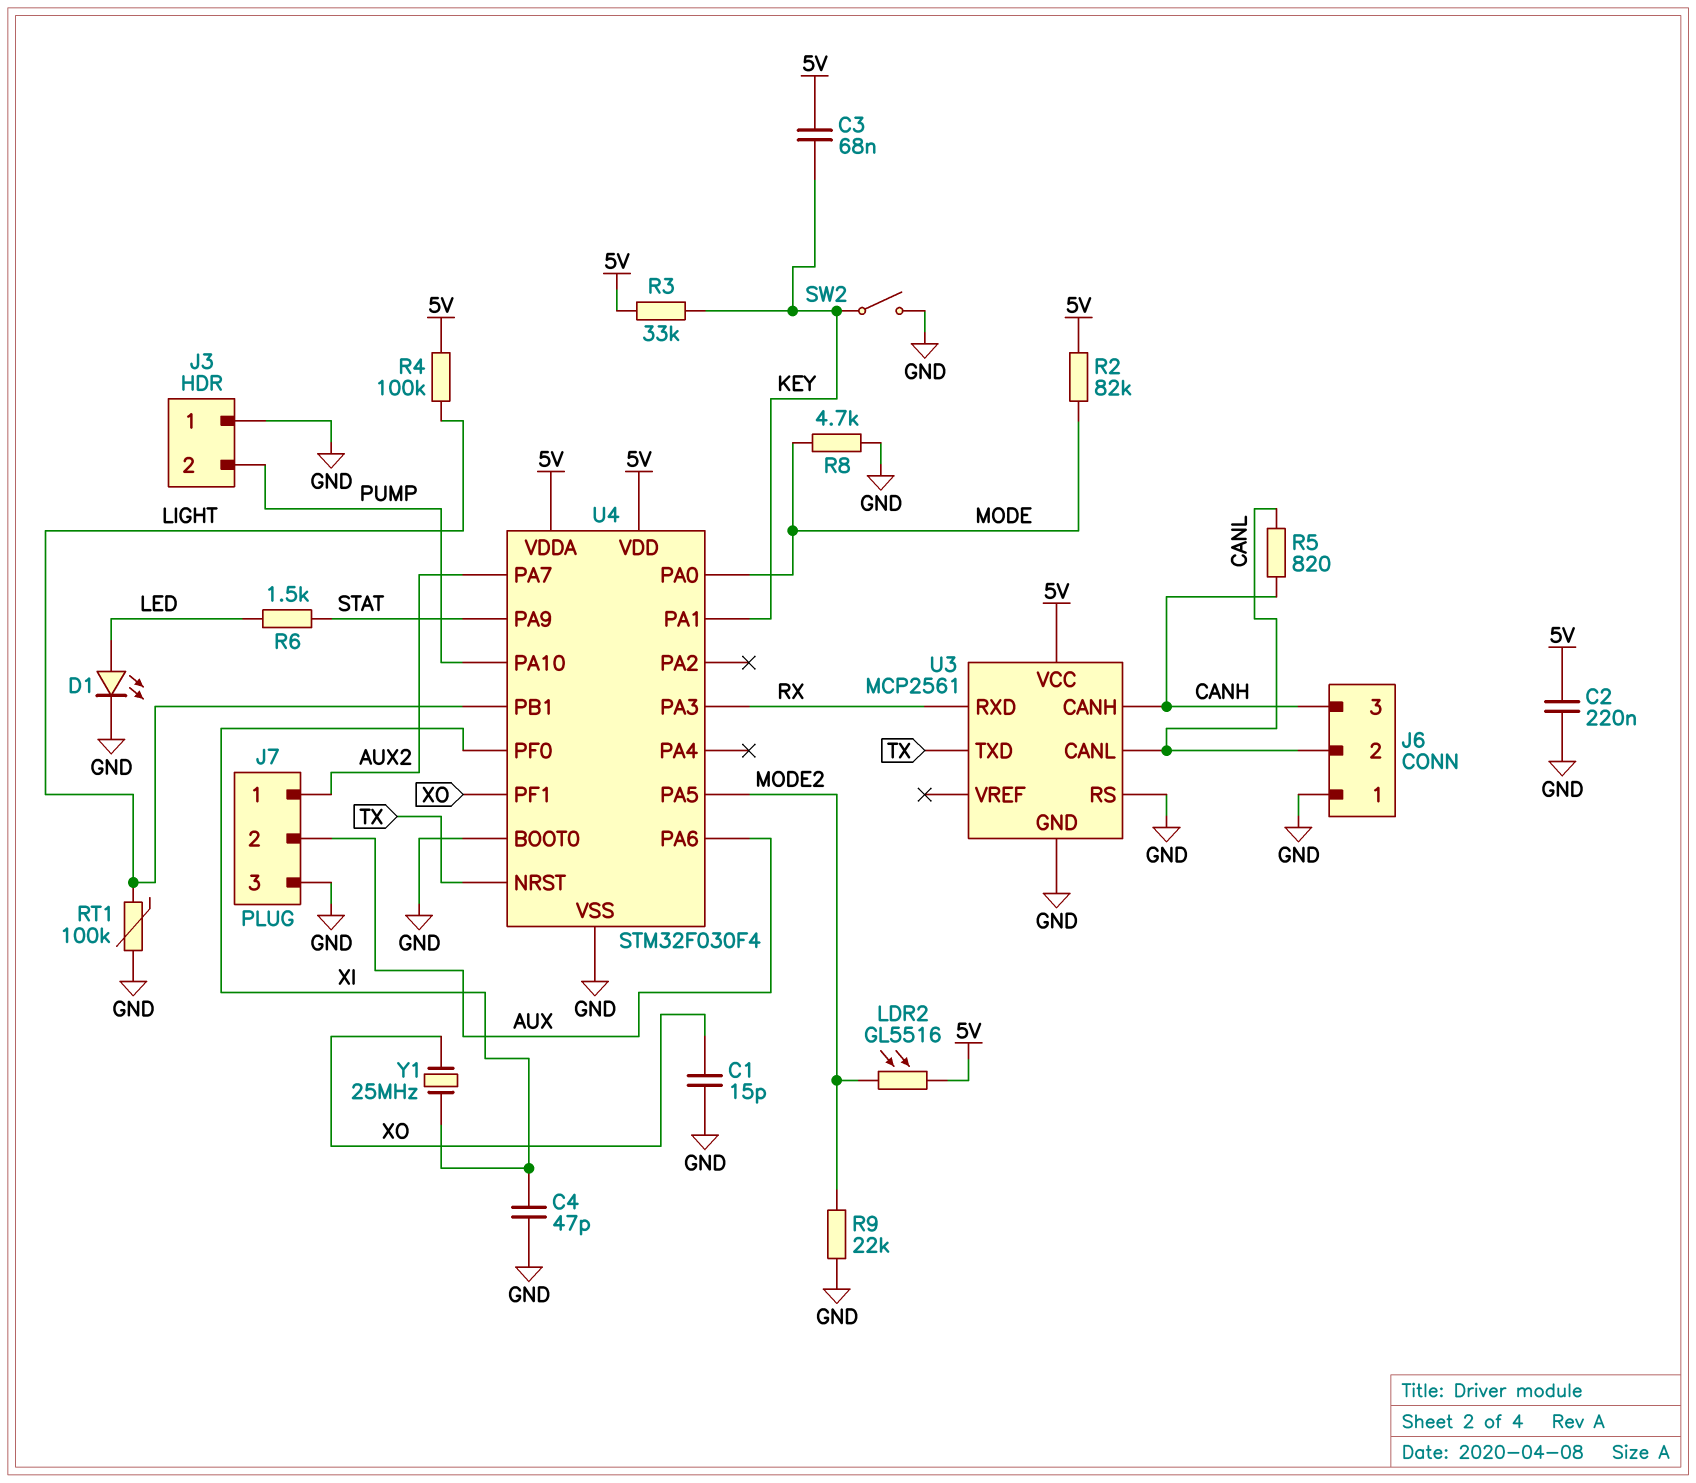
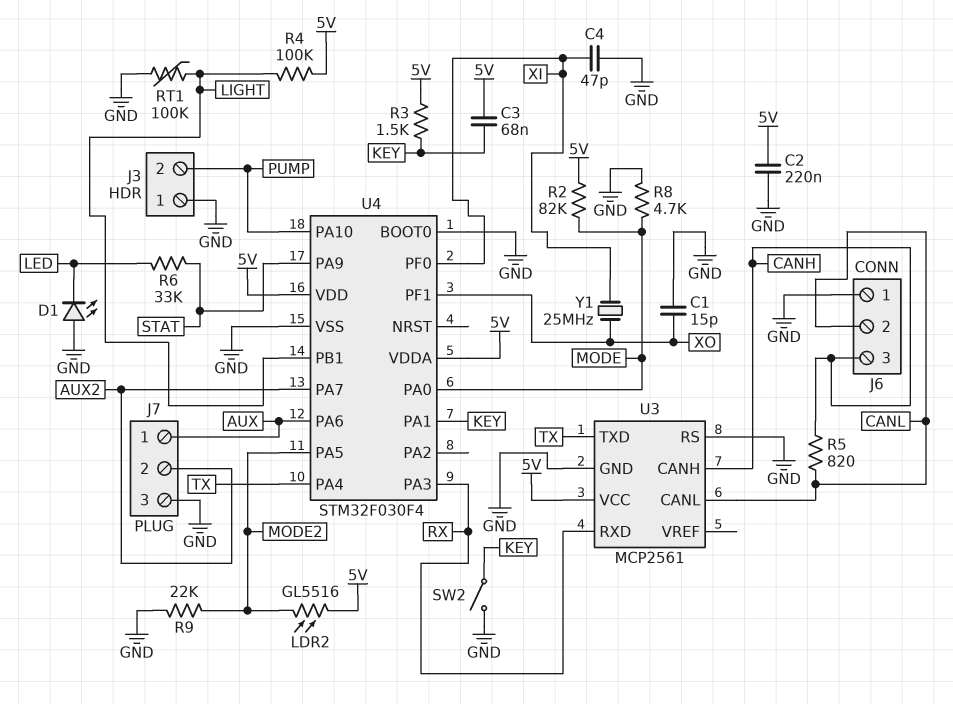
D1: LED (A LED, K GND) -> LED (A GND, K LED)
J7 pin 1: AUX2 -> AUX
J7 pin 2: AUX -> AUX2
R3: 33k (5V, KEY) -> 1.5k (5V, KEY)
R6: 1.5k (LED, STAT) -> 33k (LED, STAT)
U4 pin NRST: TX -> none
U4 pin PA4: none -> TX

